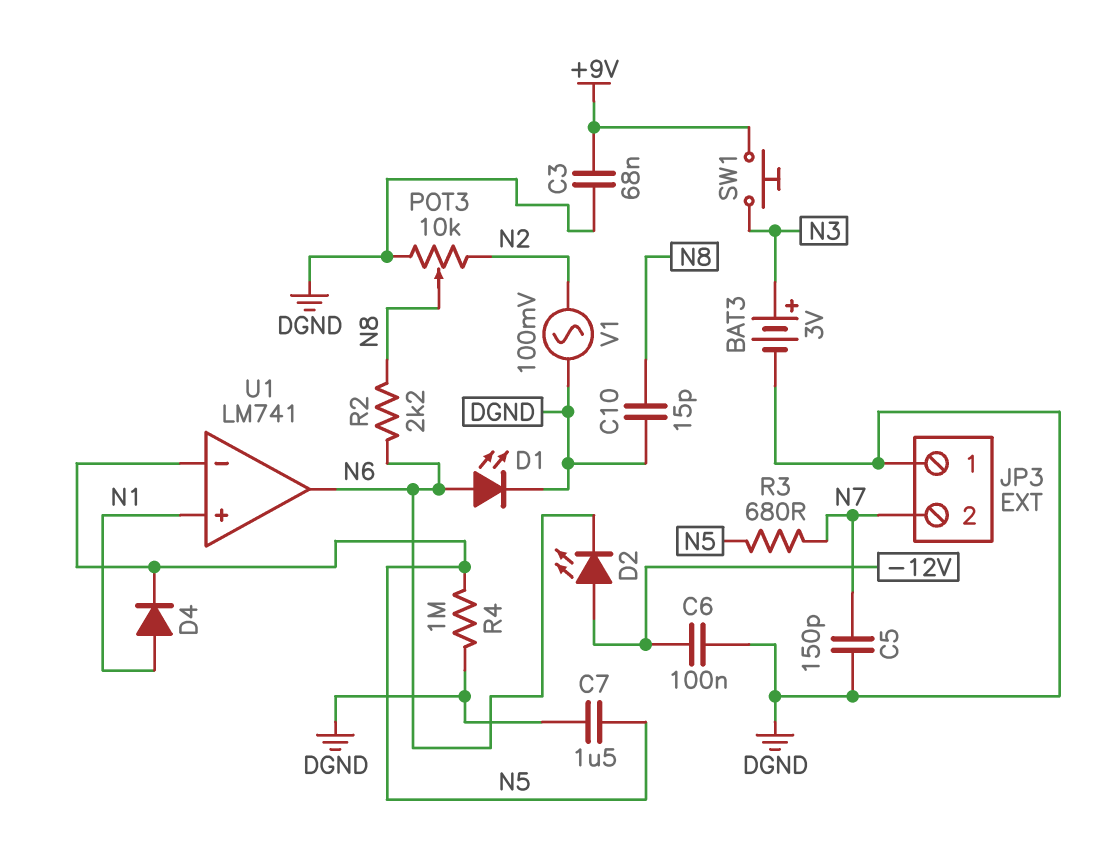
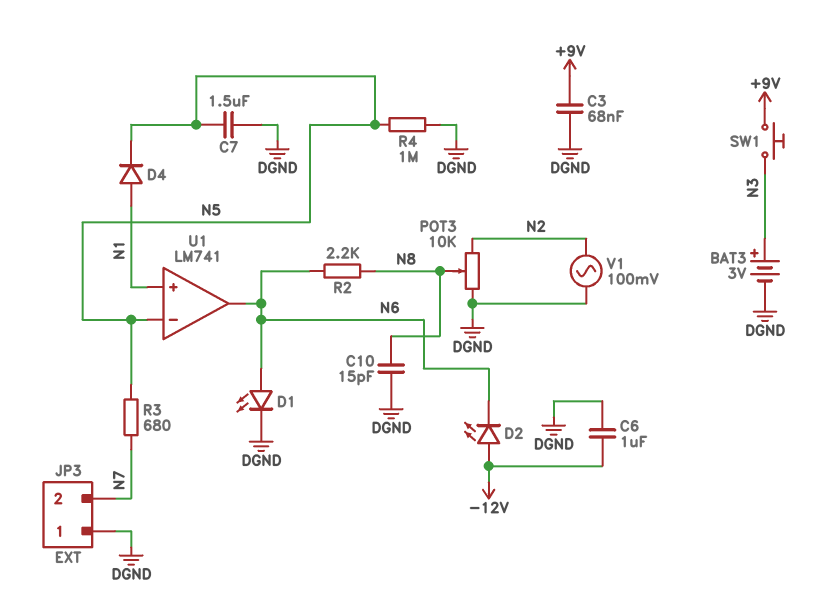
C5: 150pF (DGND, N7) -> none
C6: 100nF (-12V, DGND) -> 1uF (-12V, DGND)

